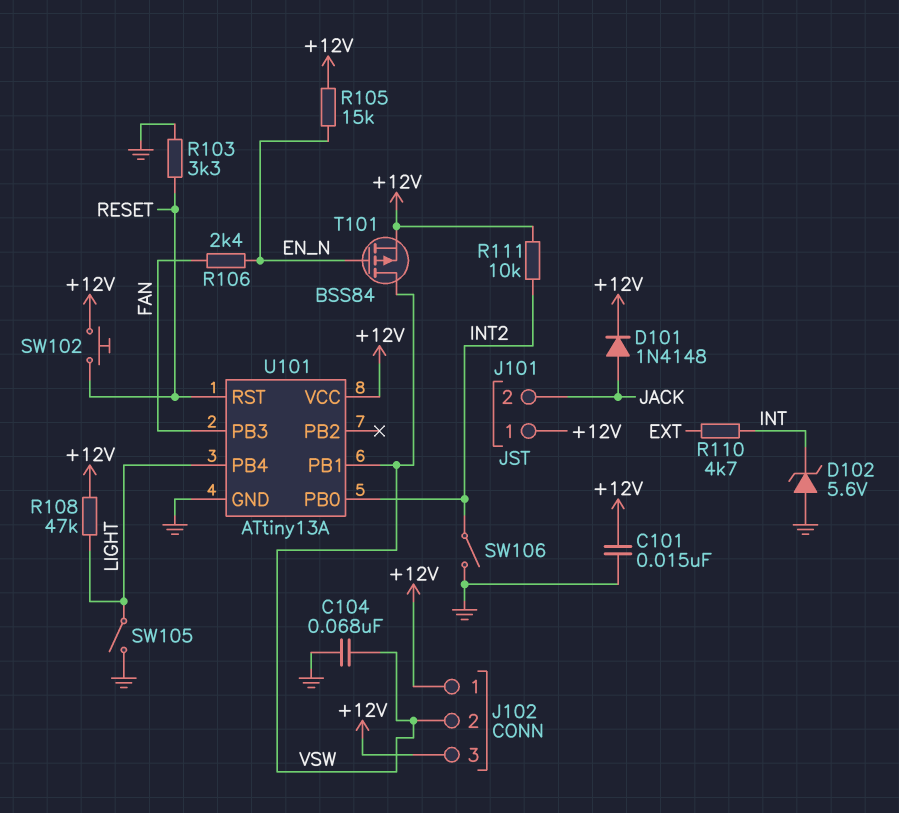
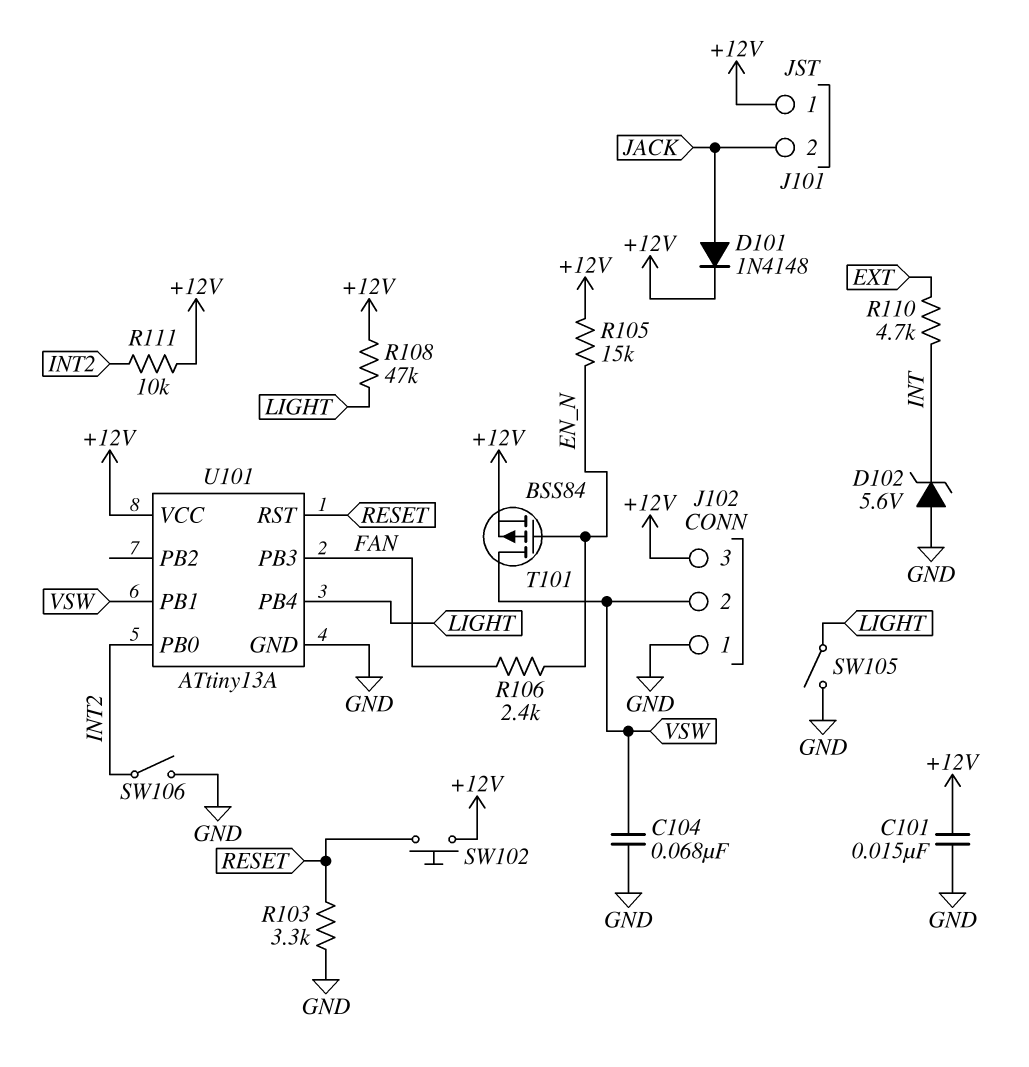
J102 pin 1: +12V -> GND

